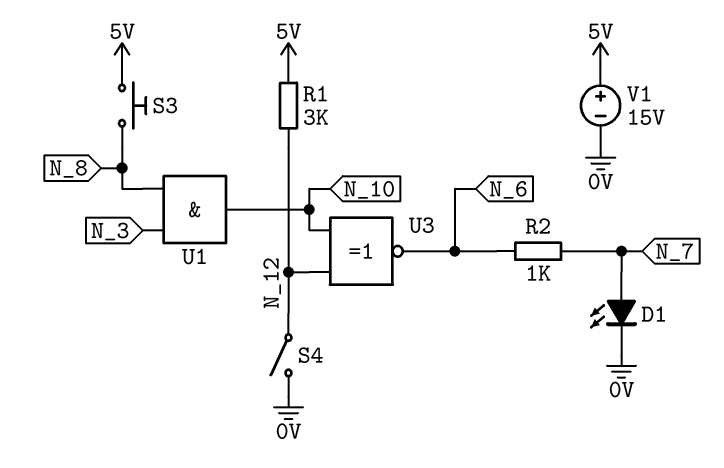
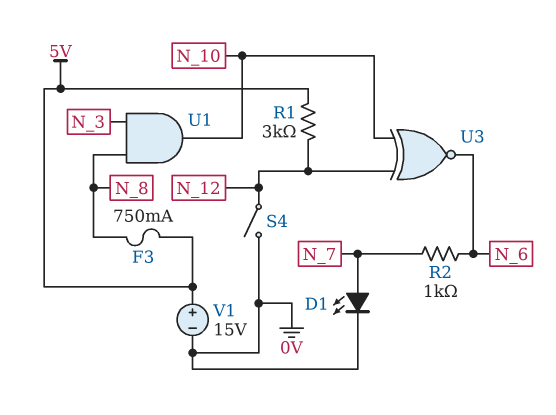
F3: none -> 750mA (5V, N_8)
S3: button (5V, N_8) -> none

